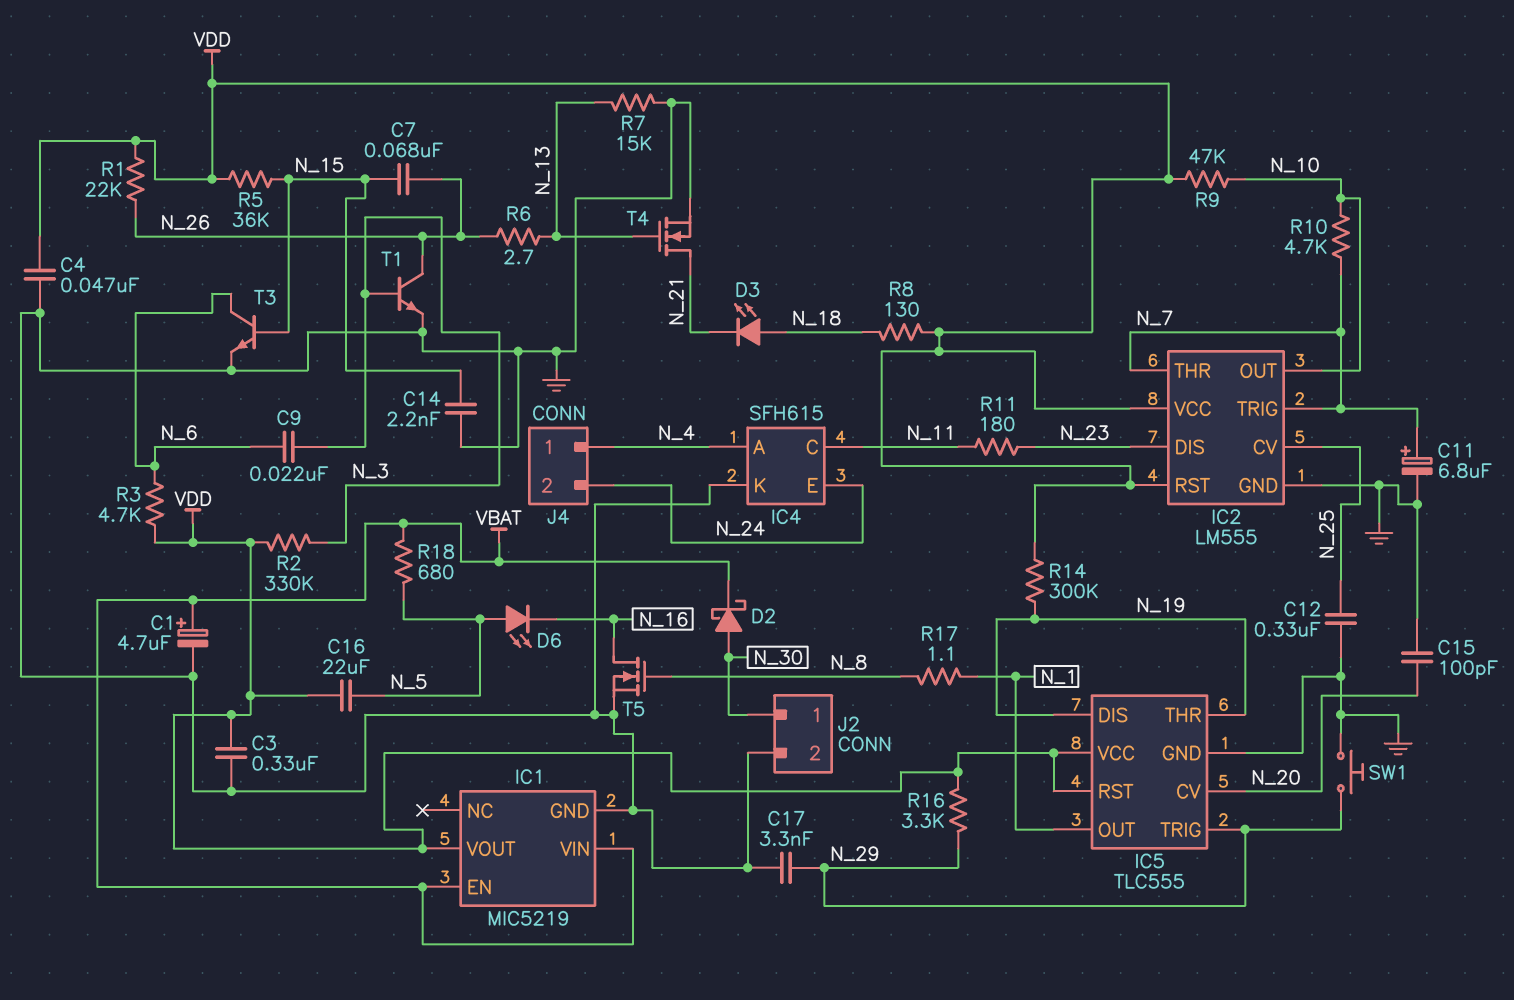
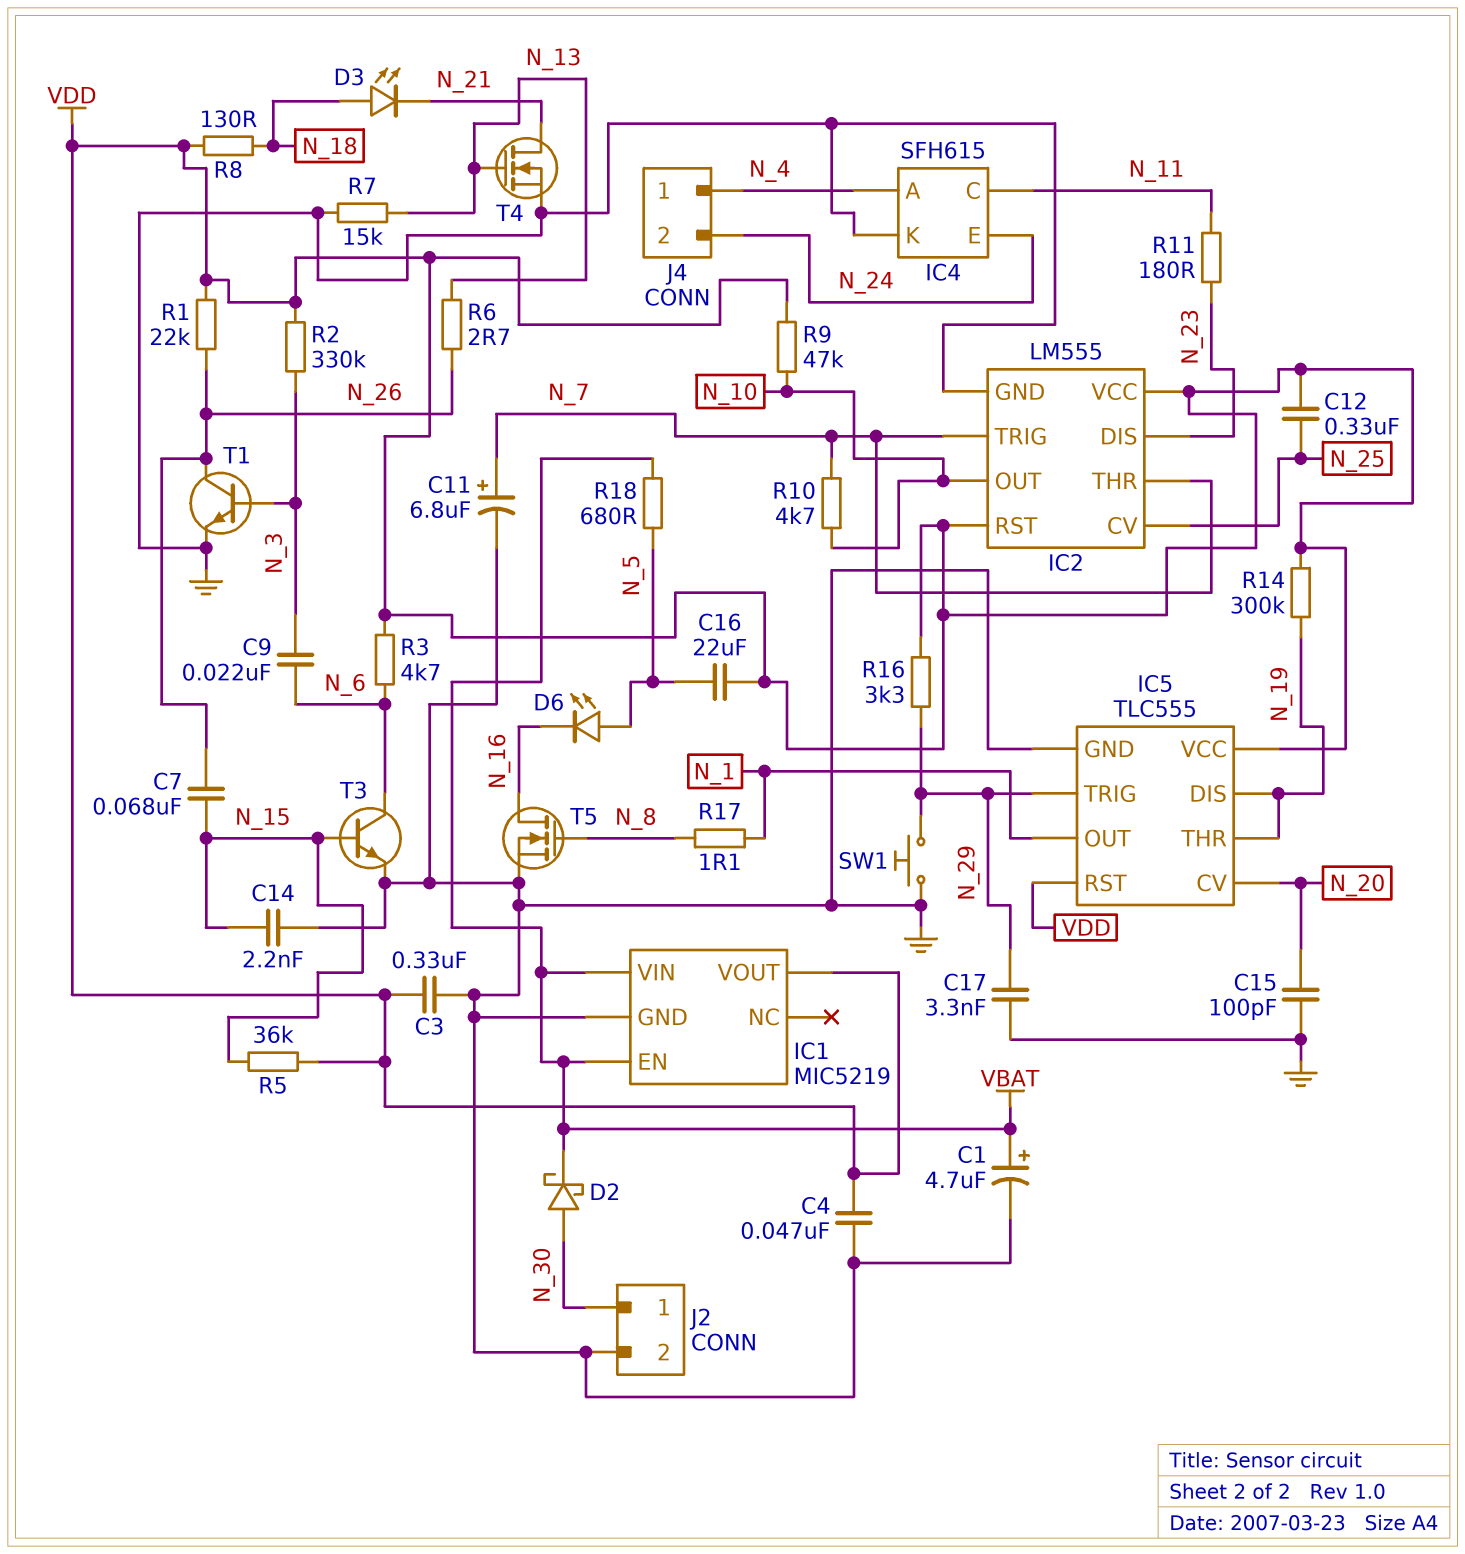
C12: 330nF (GND, N_25) -> 330nF (N_25, VDD)

